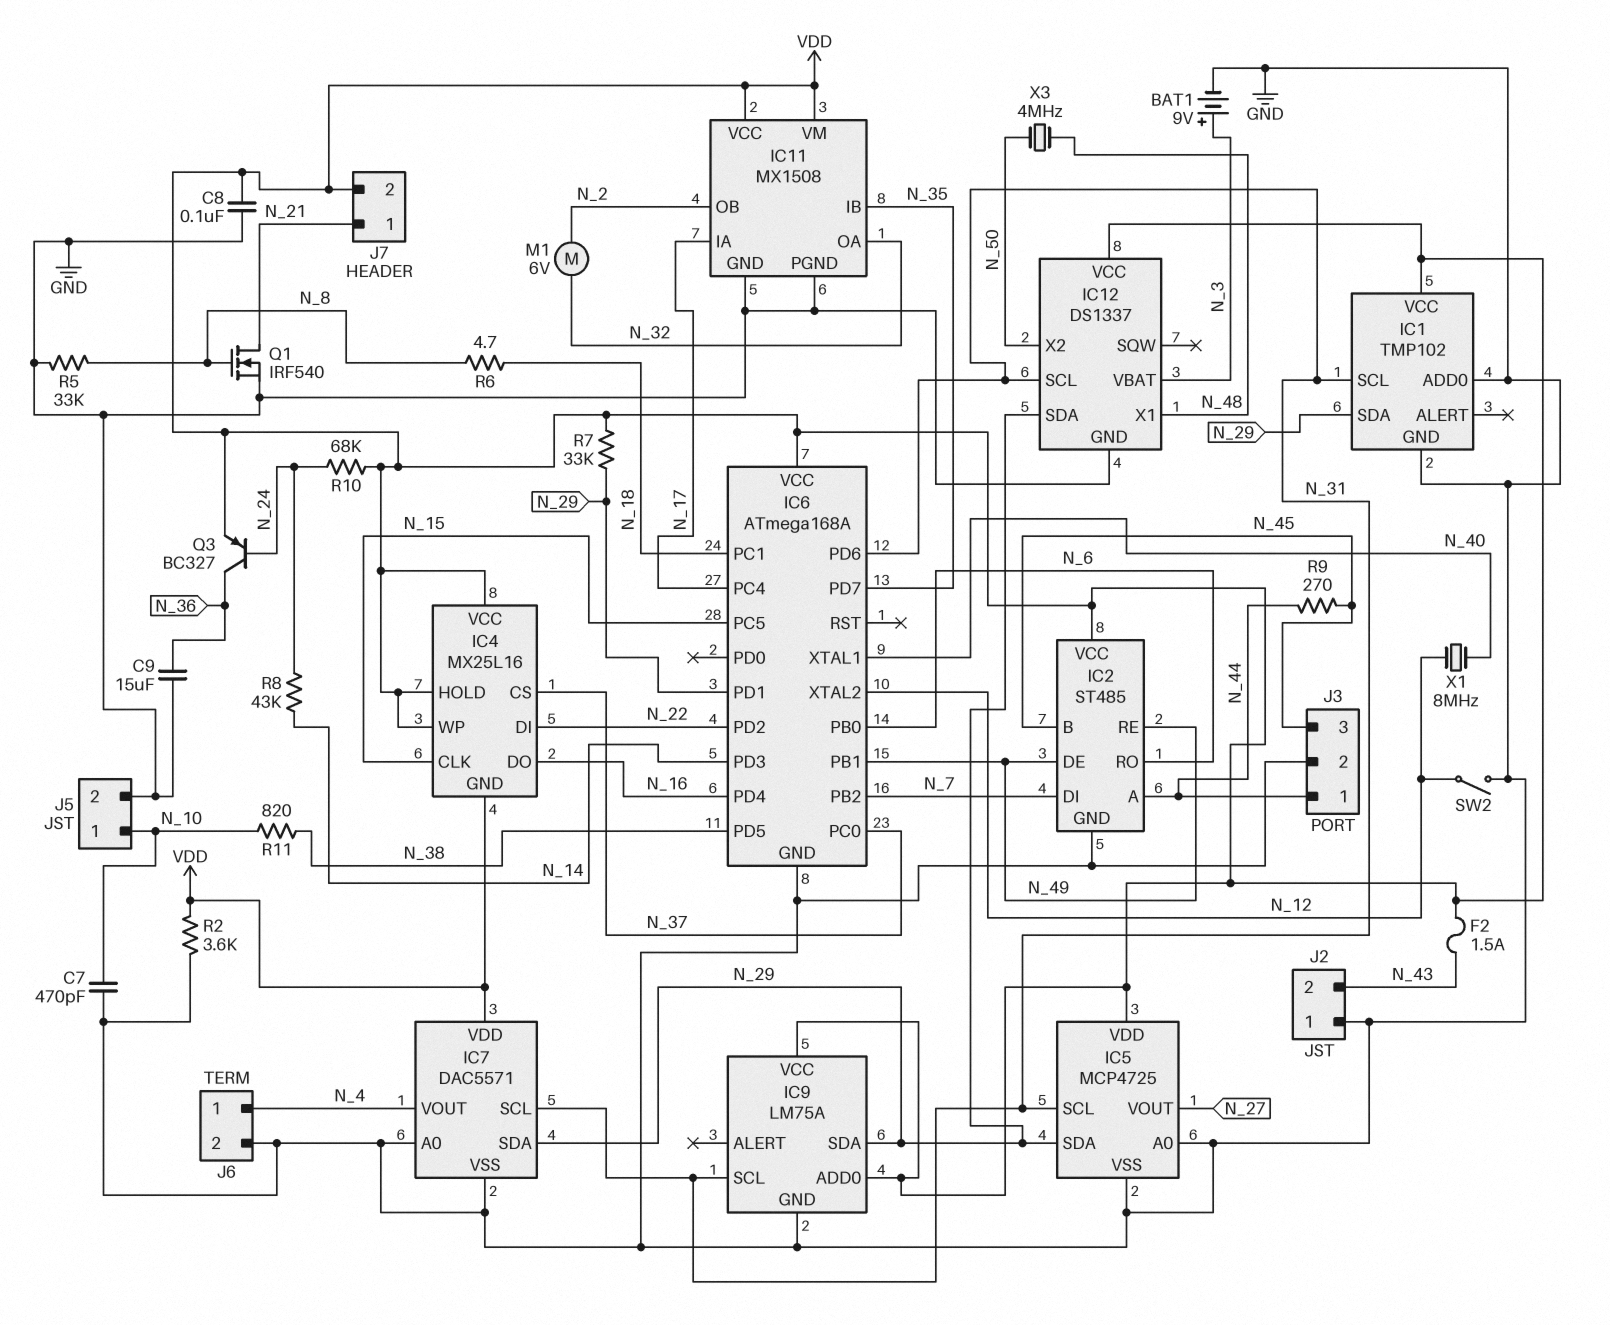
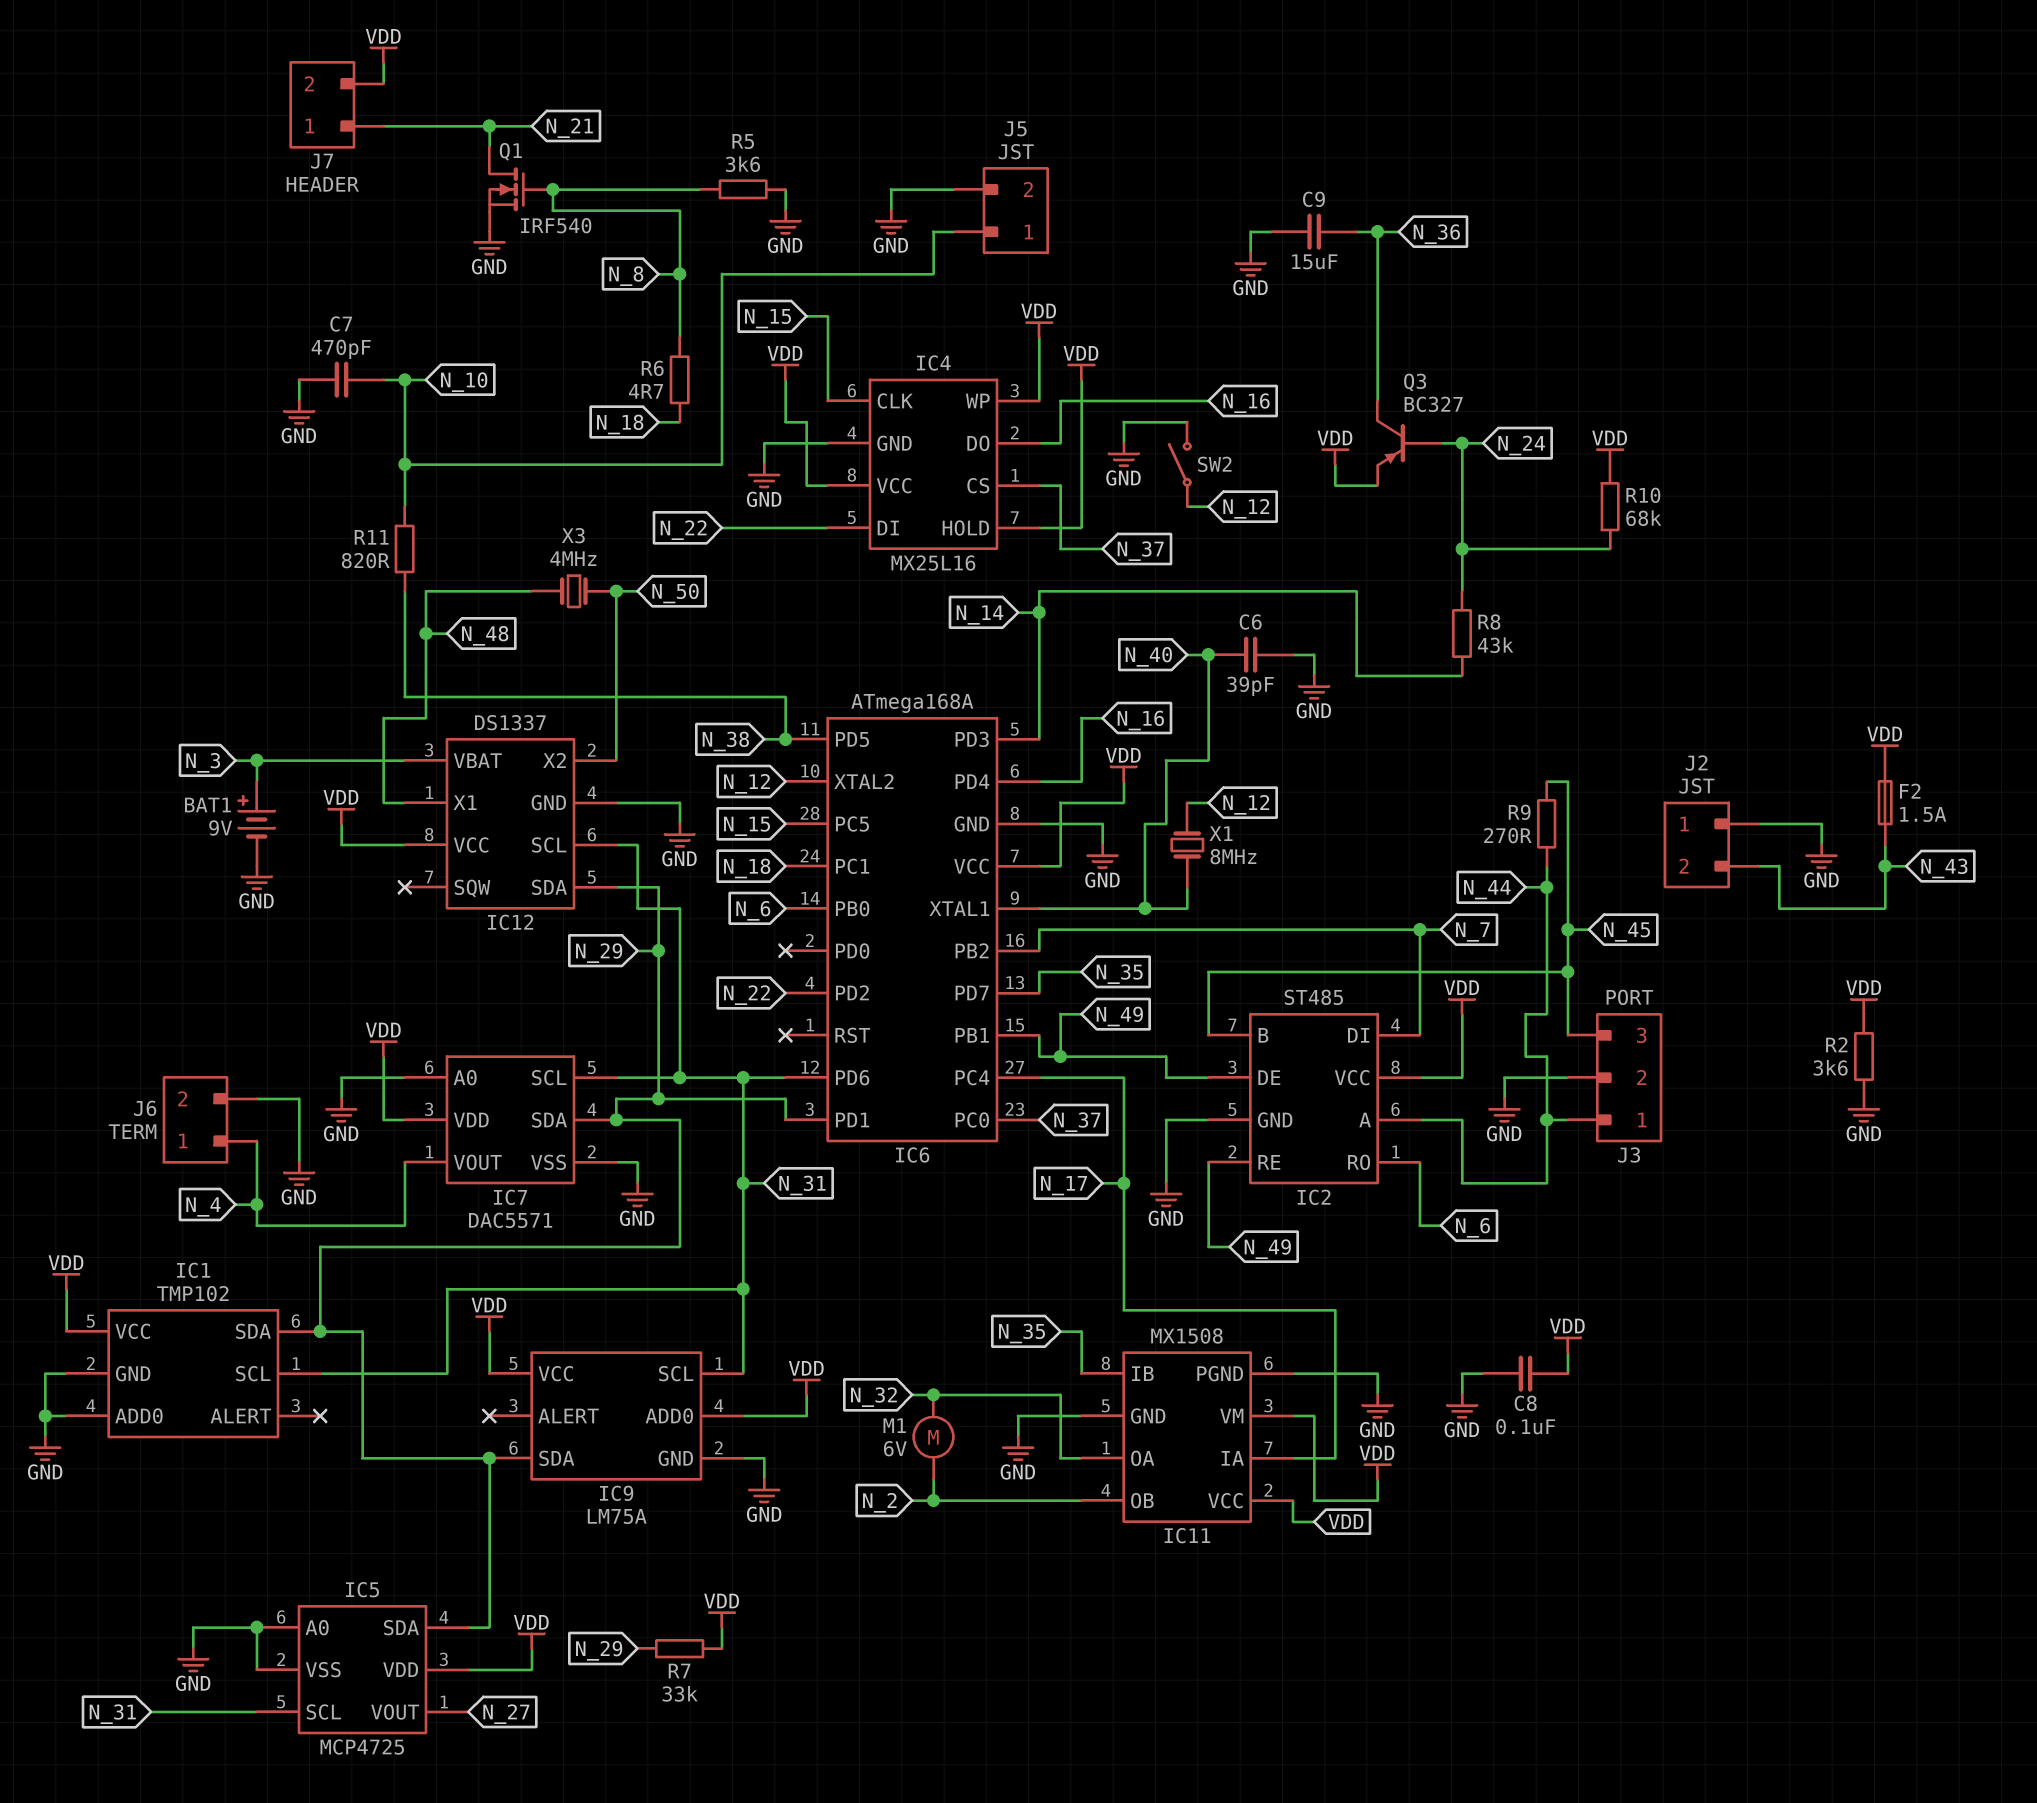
C6: none -> 39pF (GND, N_40)
IC4 pin GND: VDD -> GND
R5: 33k (GND, N_8) -> 3.6k (GND, N_8)

